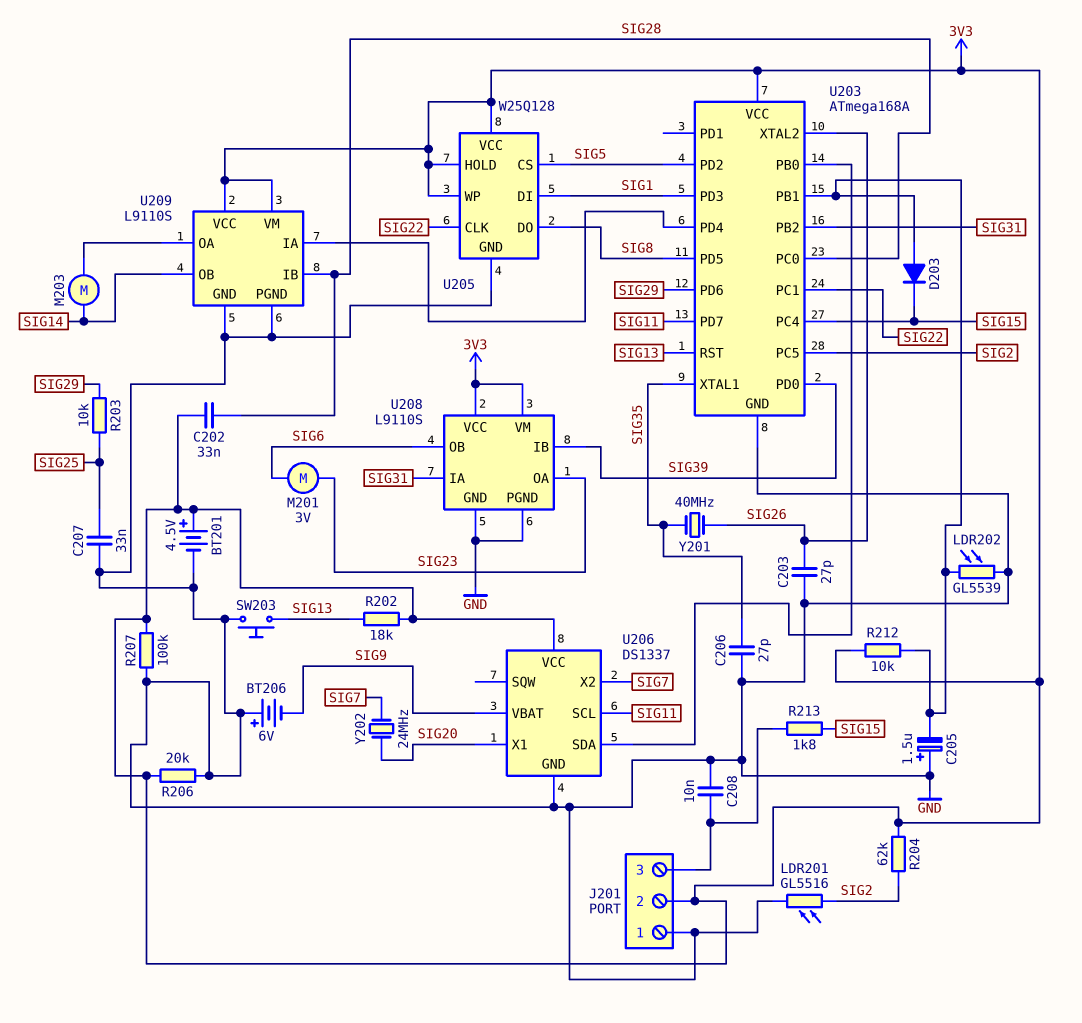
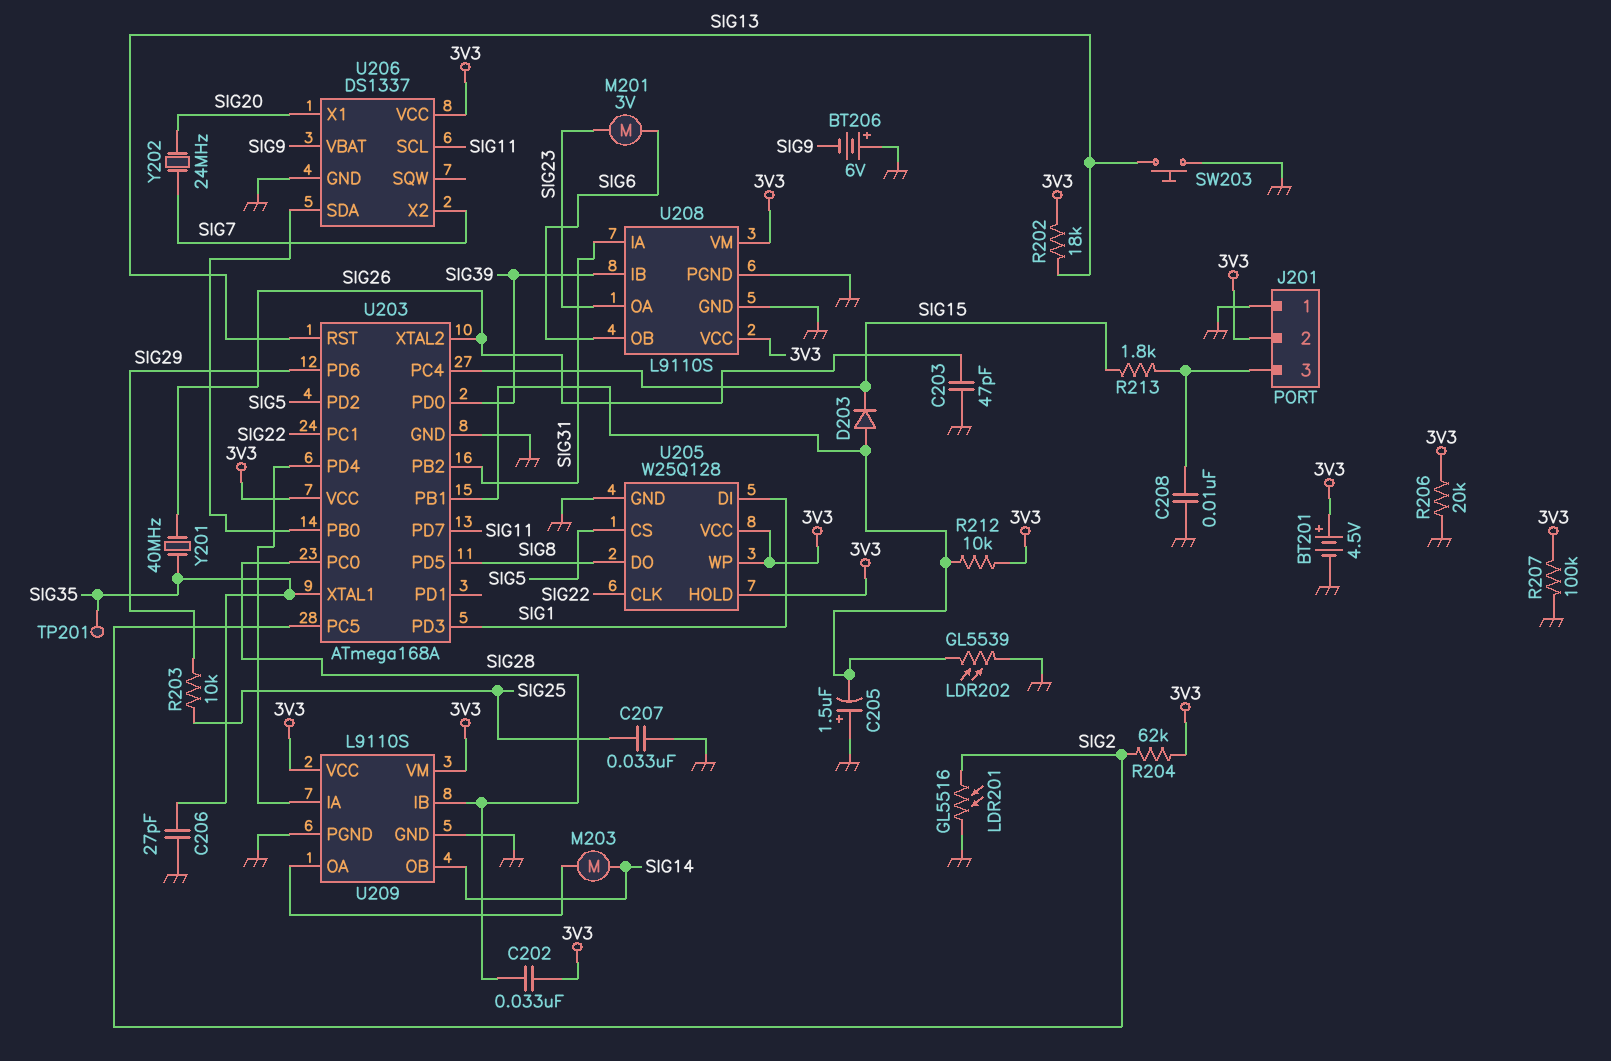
C203: 27pF (GND, SIG26) -> 47pF (GND, SIG26)
TP201: none -> test point (SIG35)

